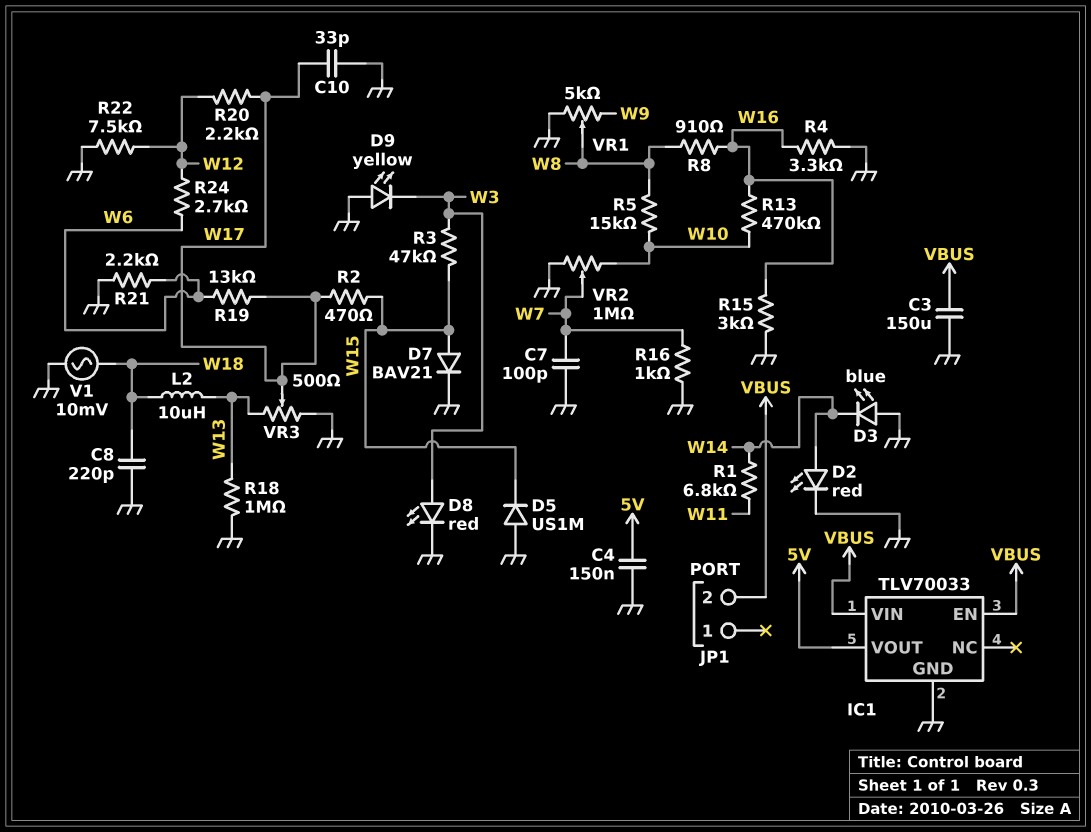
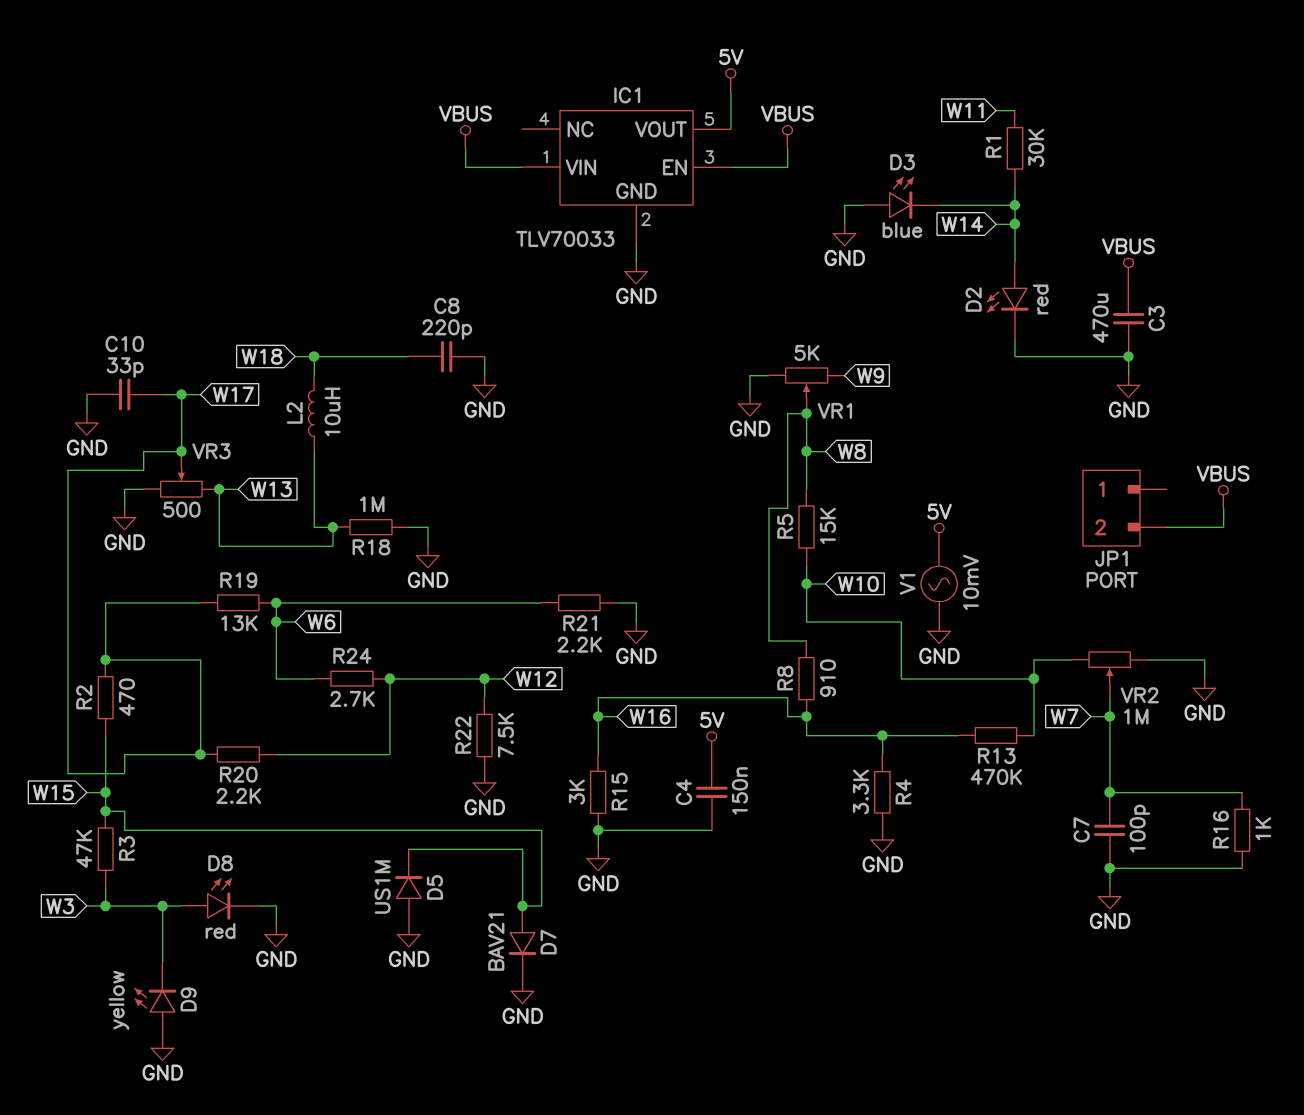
C3: 150uF (GND, VBUS) -> 470uF (GND, VBUS)
R1: 6.8k (W11, W14) -> 30k (W11, W14)
V1: AC 10mV (GND, W18) -> AC 10mV (5V, GND)

